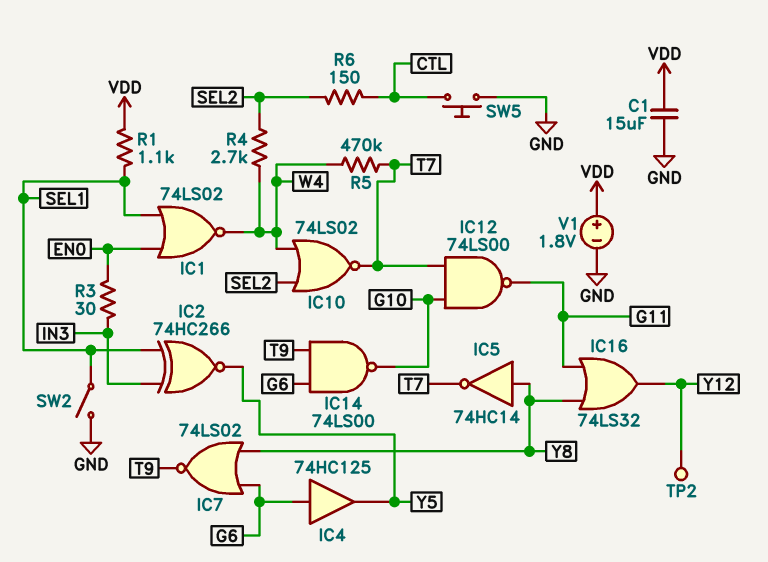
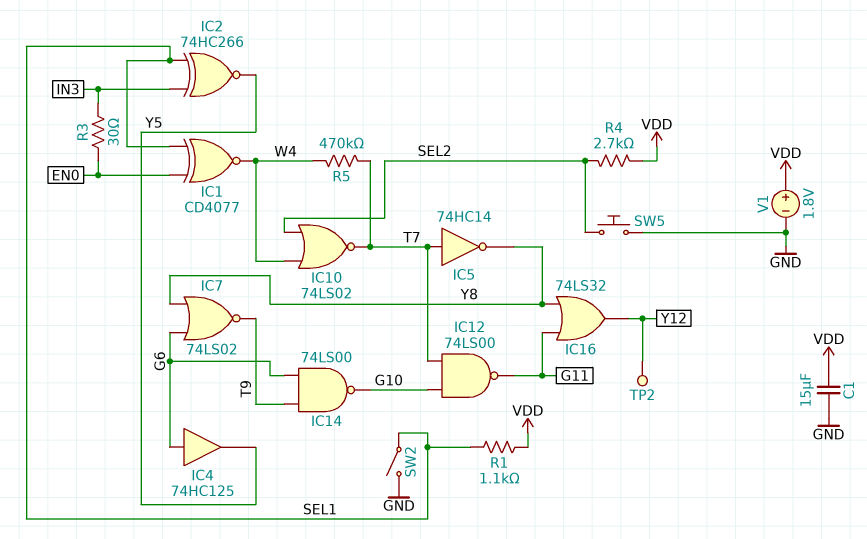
IC1: NOR 74LS02 (in EN0, in SEL1, out W4) -> XNOR CD4077 (in EN0, in SEL1, out W4)
IC5: NOT 74HC14 (in Y8, out T7) -> NOT 74HC14 (in T7, out Y8)
R4: 2.7k (SEL2, W4) -> 2.7k (SEL2, VDD)
R6: 150 (CTL, SEL2) -> none
SW5: button (CTL, GND) -> button (GND, SEL2)

